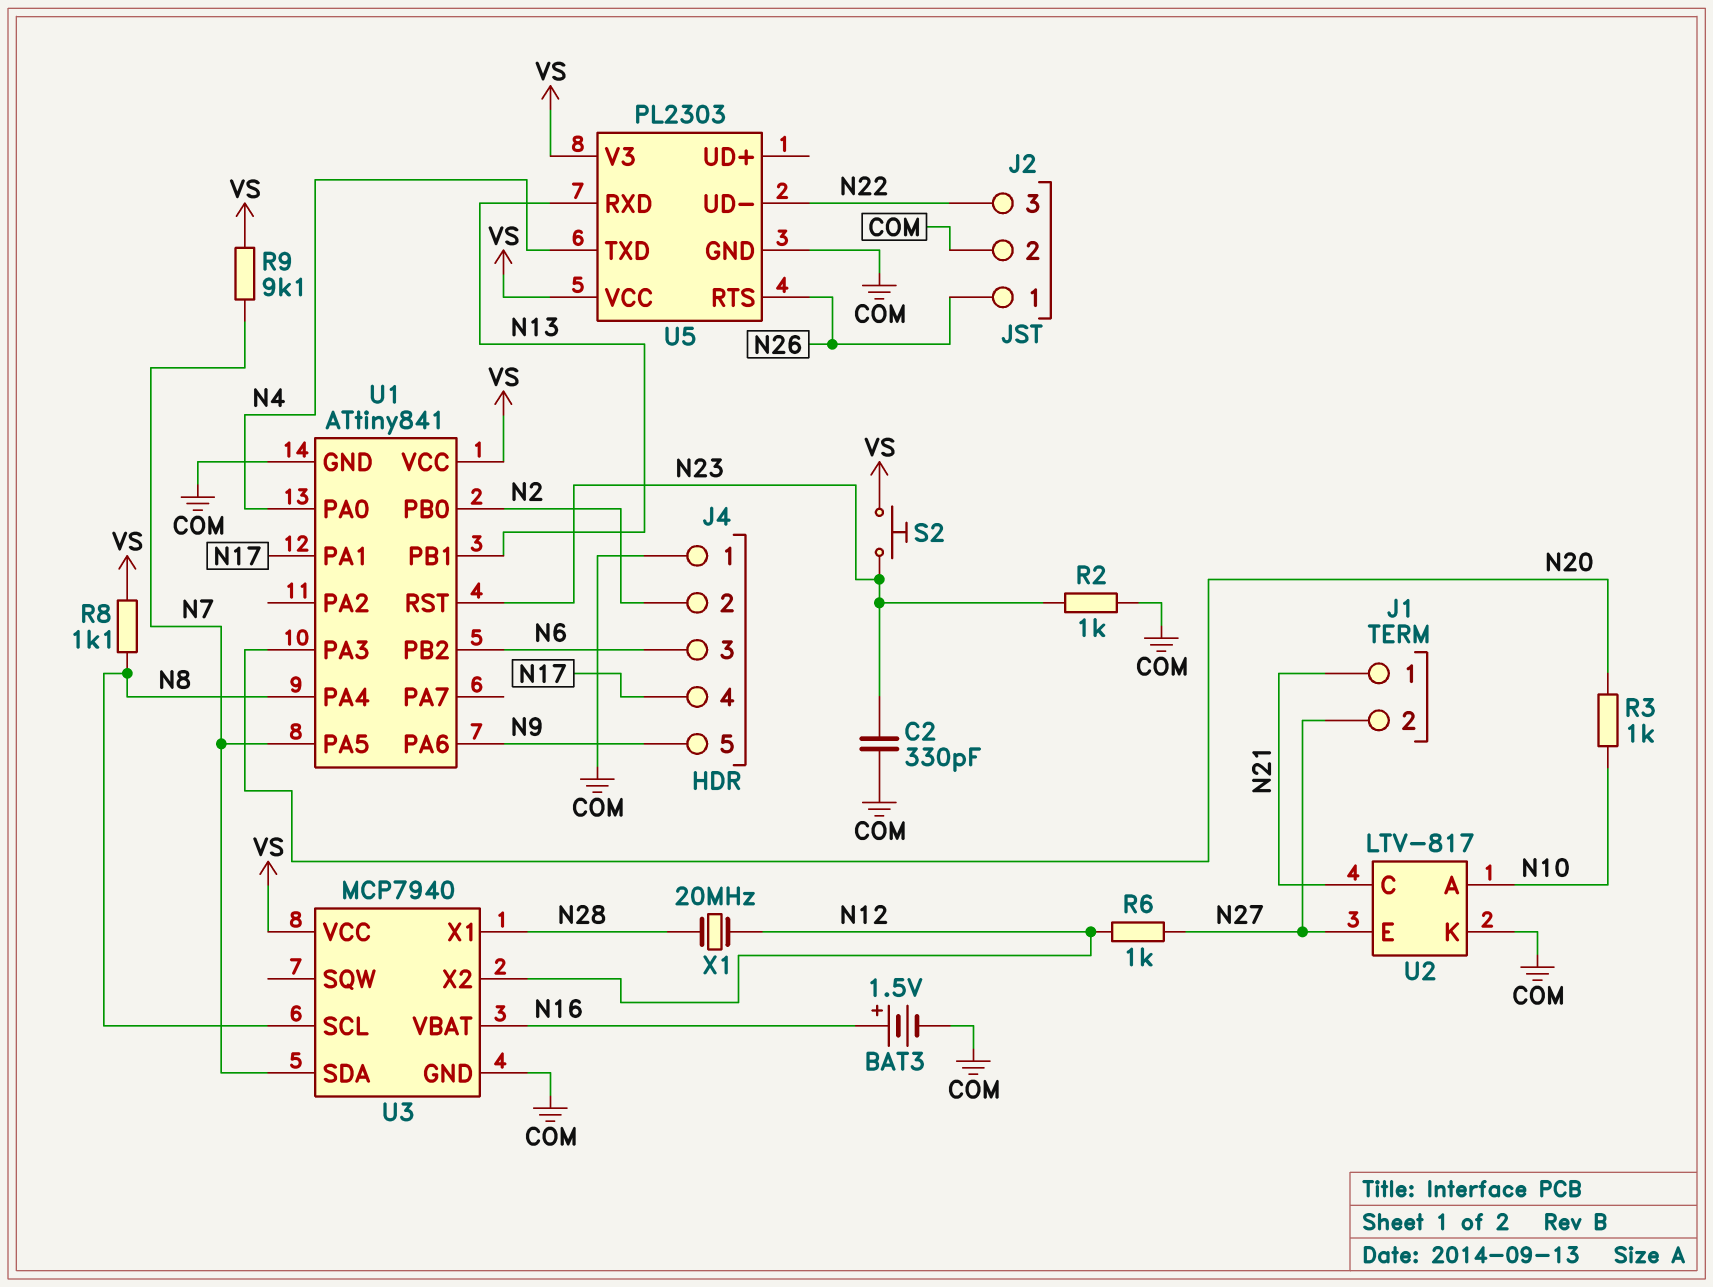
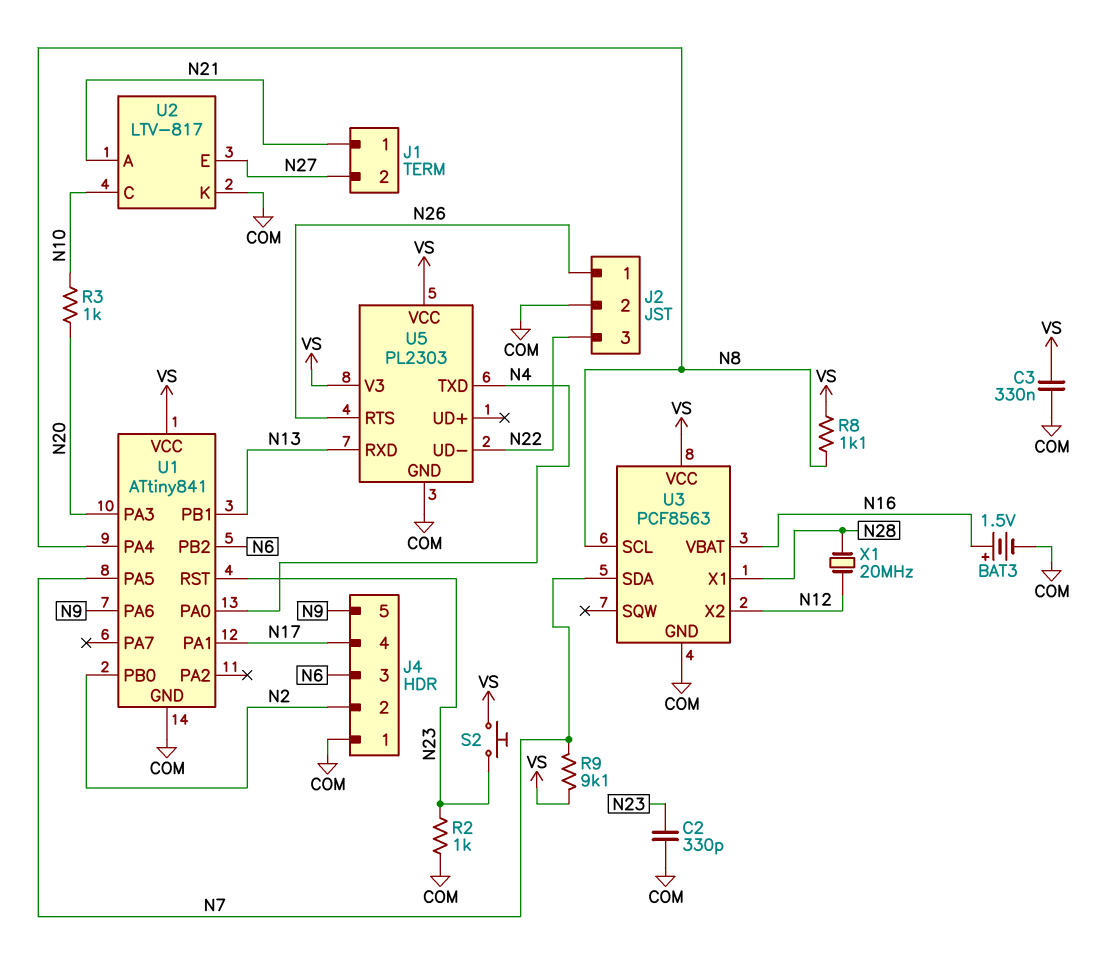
C3: none -> 330nF (COM, VS)
R6: 1k (N12, N27) -> none
U2 pin A: N10 -> N21
U2 pin C: N21 -> N10
U3: MCP7940 -> PCF8563

